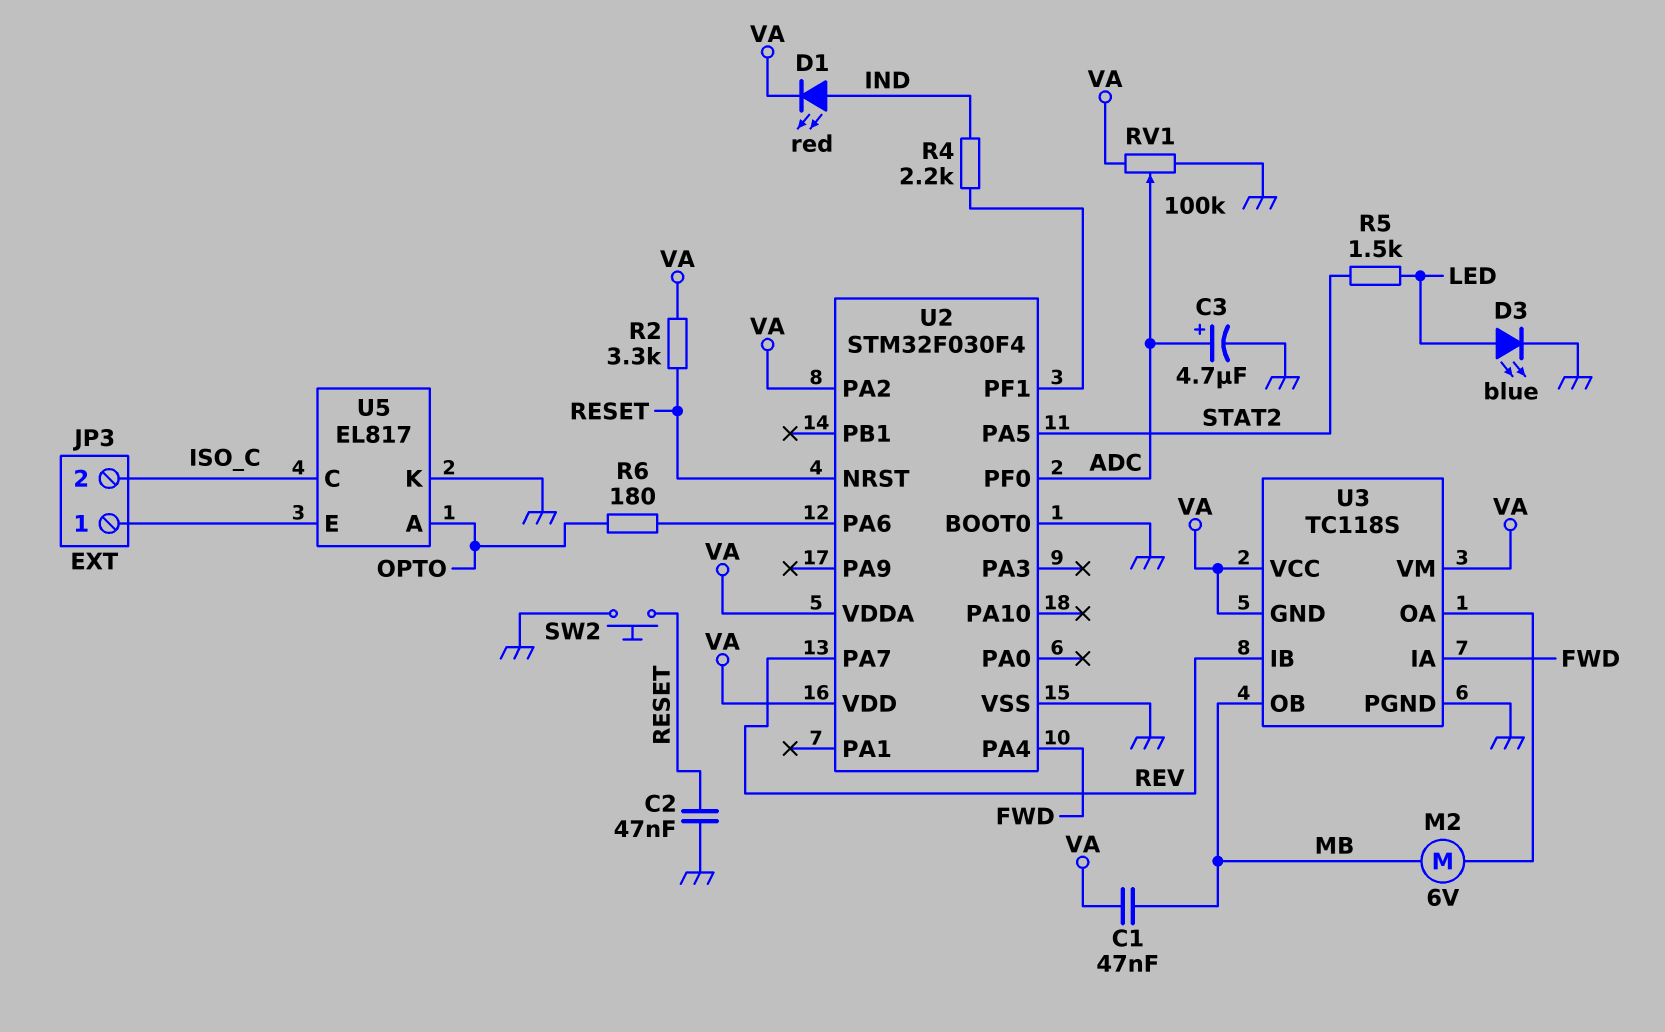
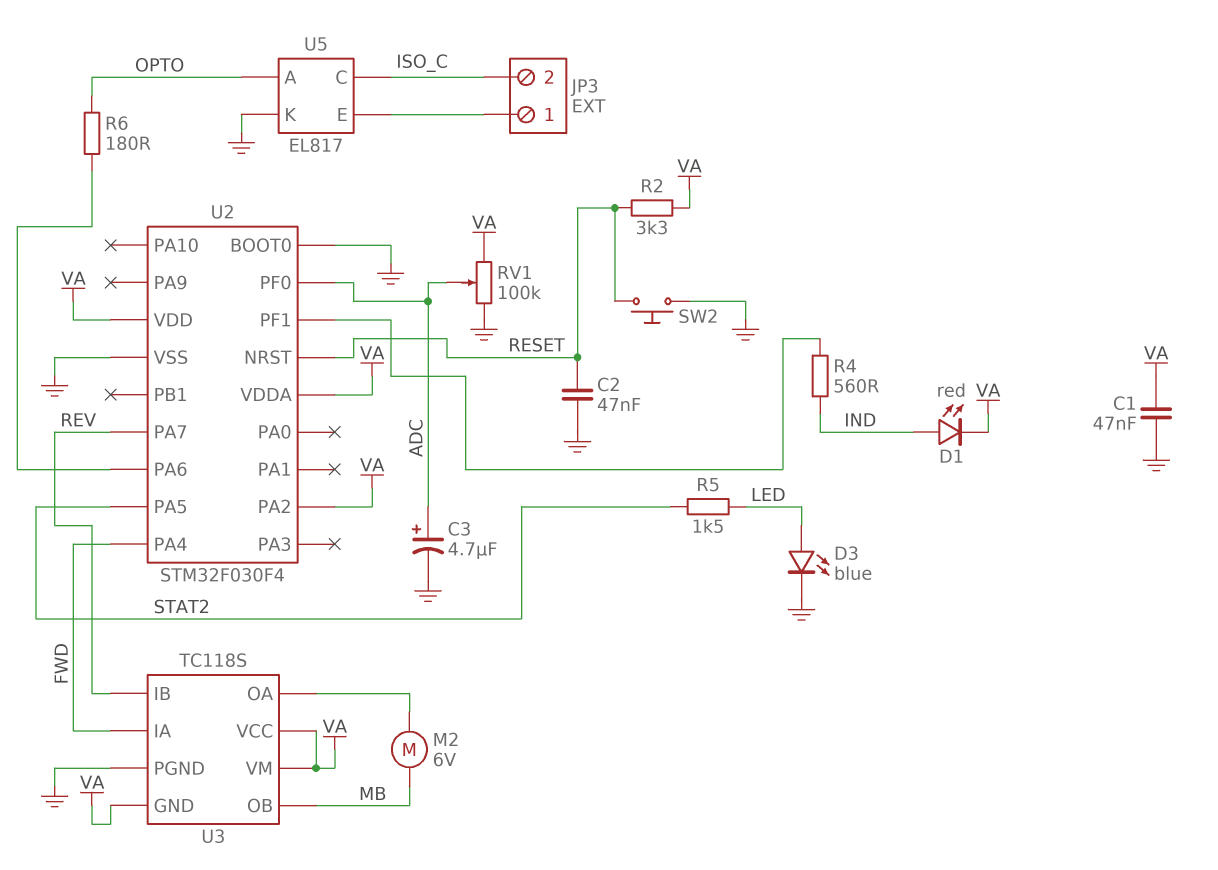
C1: 47nF (MB, VA) -> 47nF (GND, VA)
R4: 2.2k (IND, U2/PF1) -> 560 (IND, U2/PF1)

